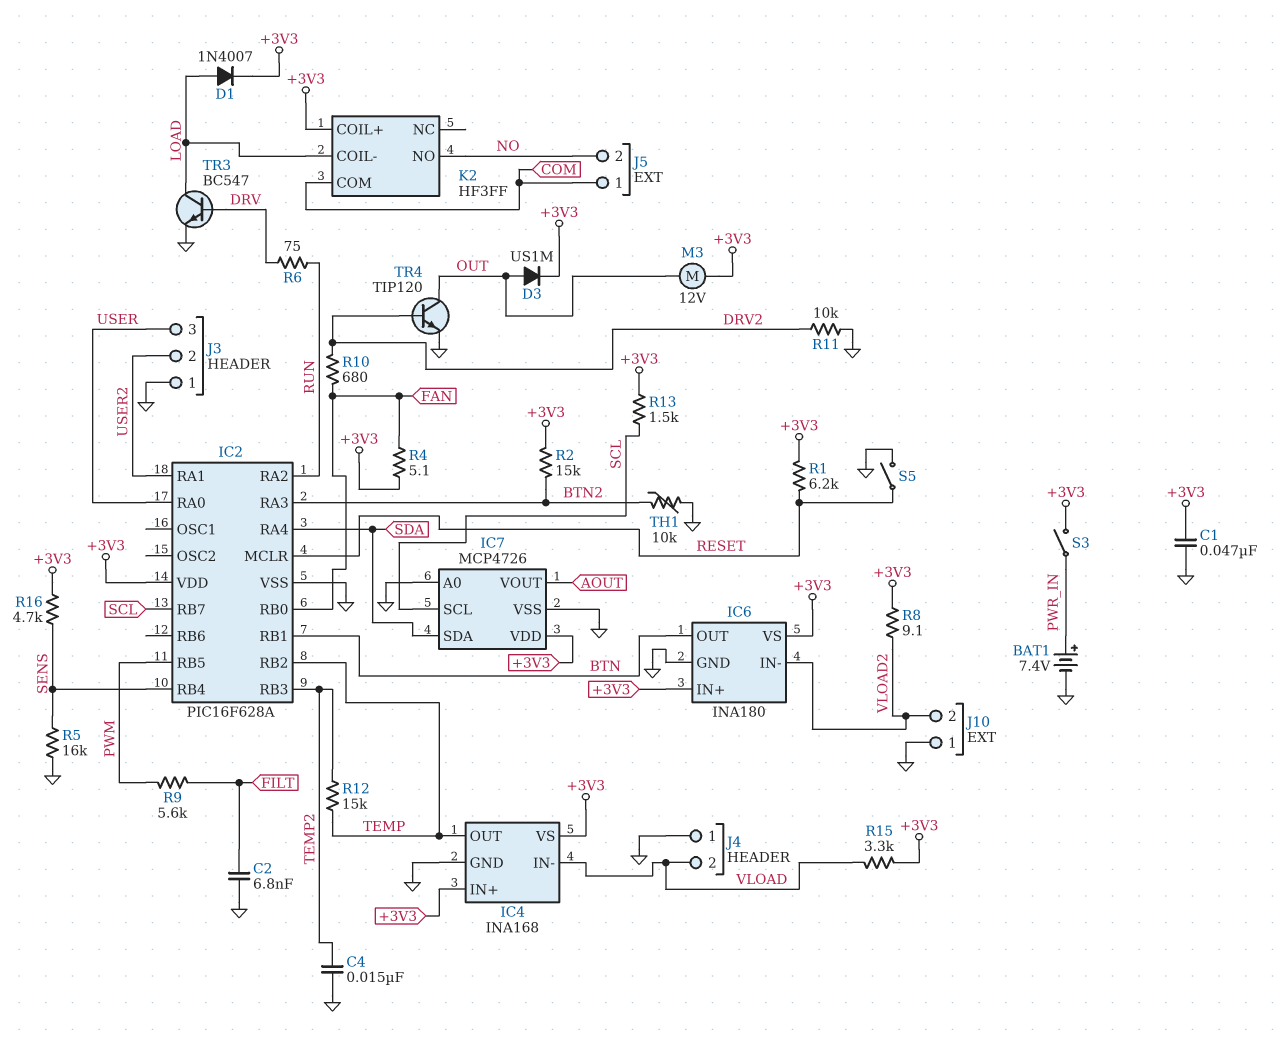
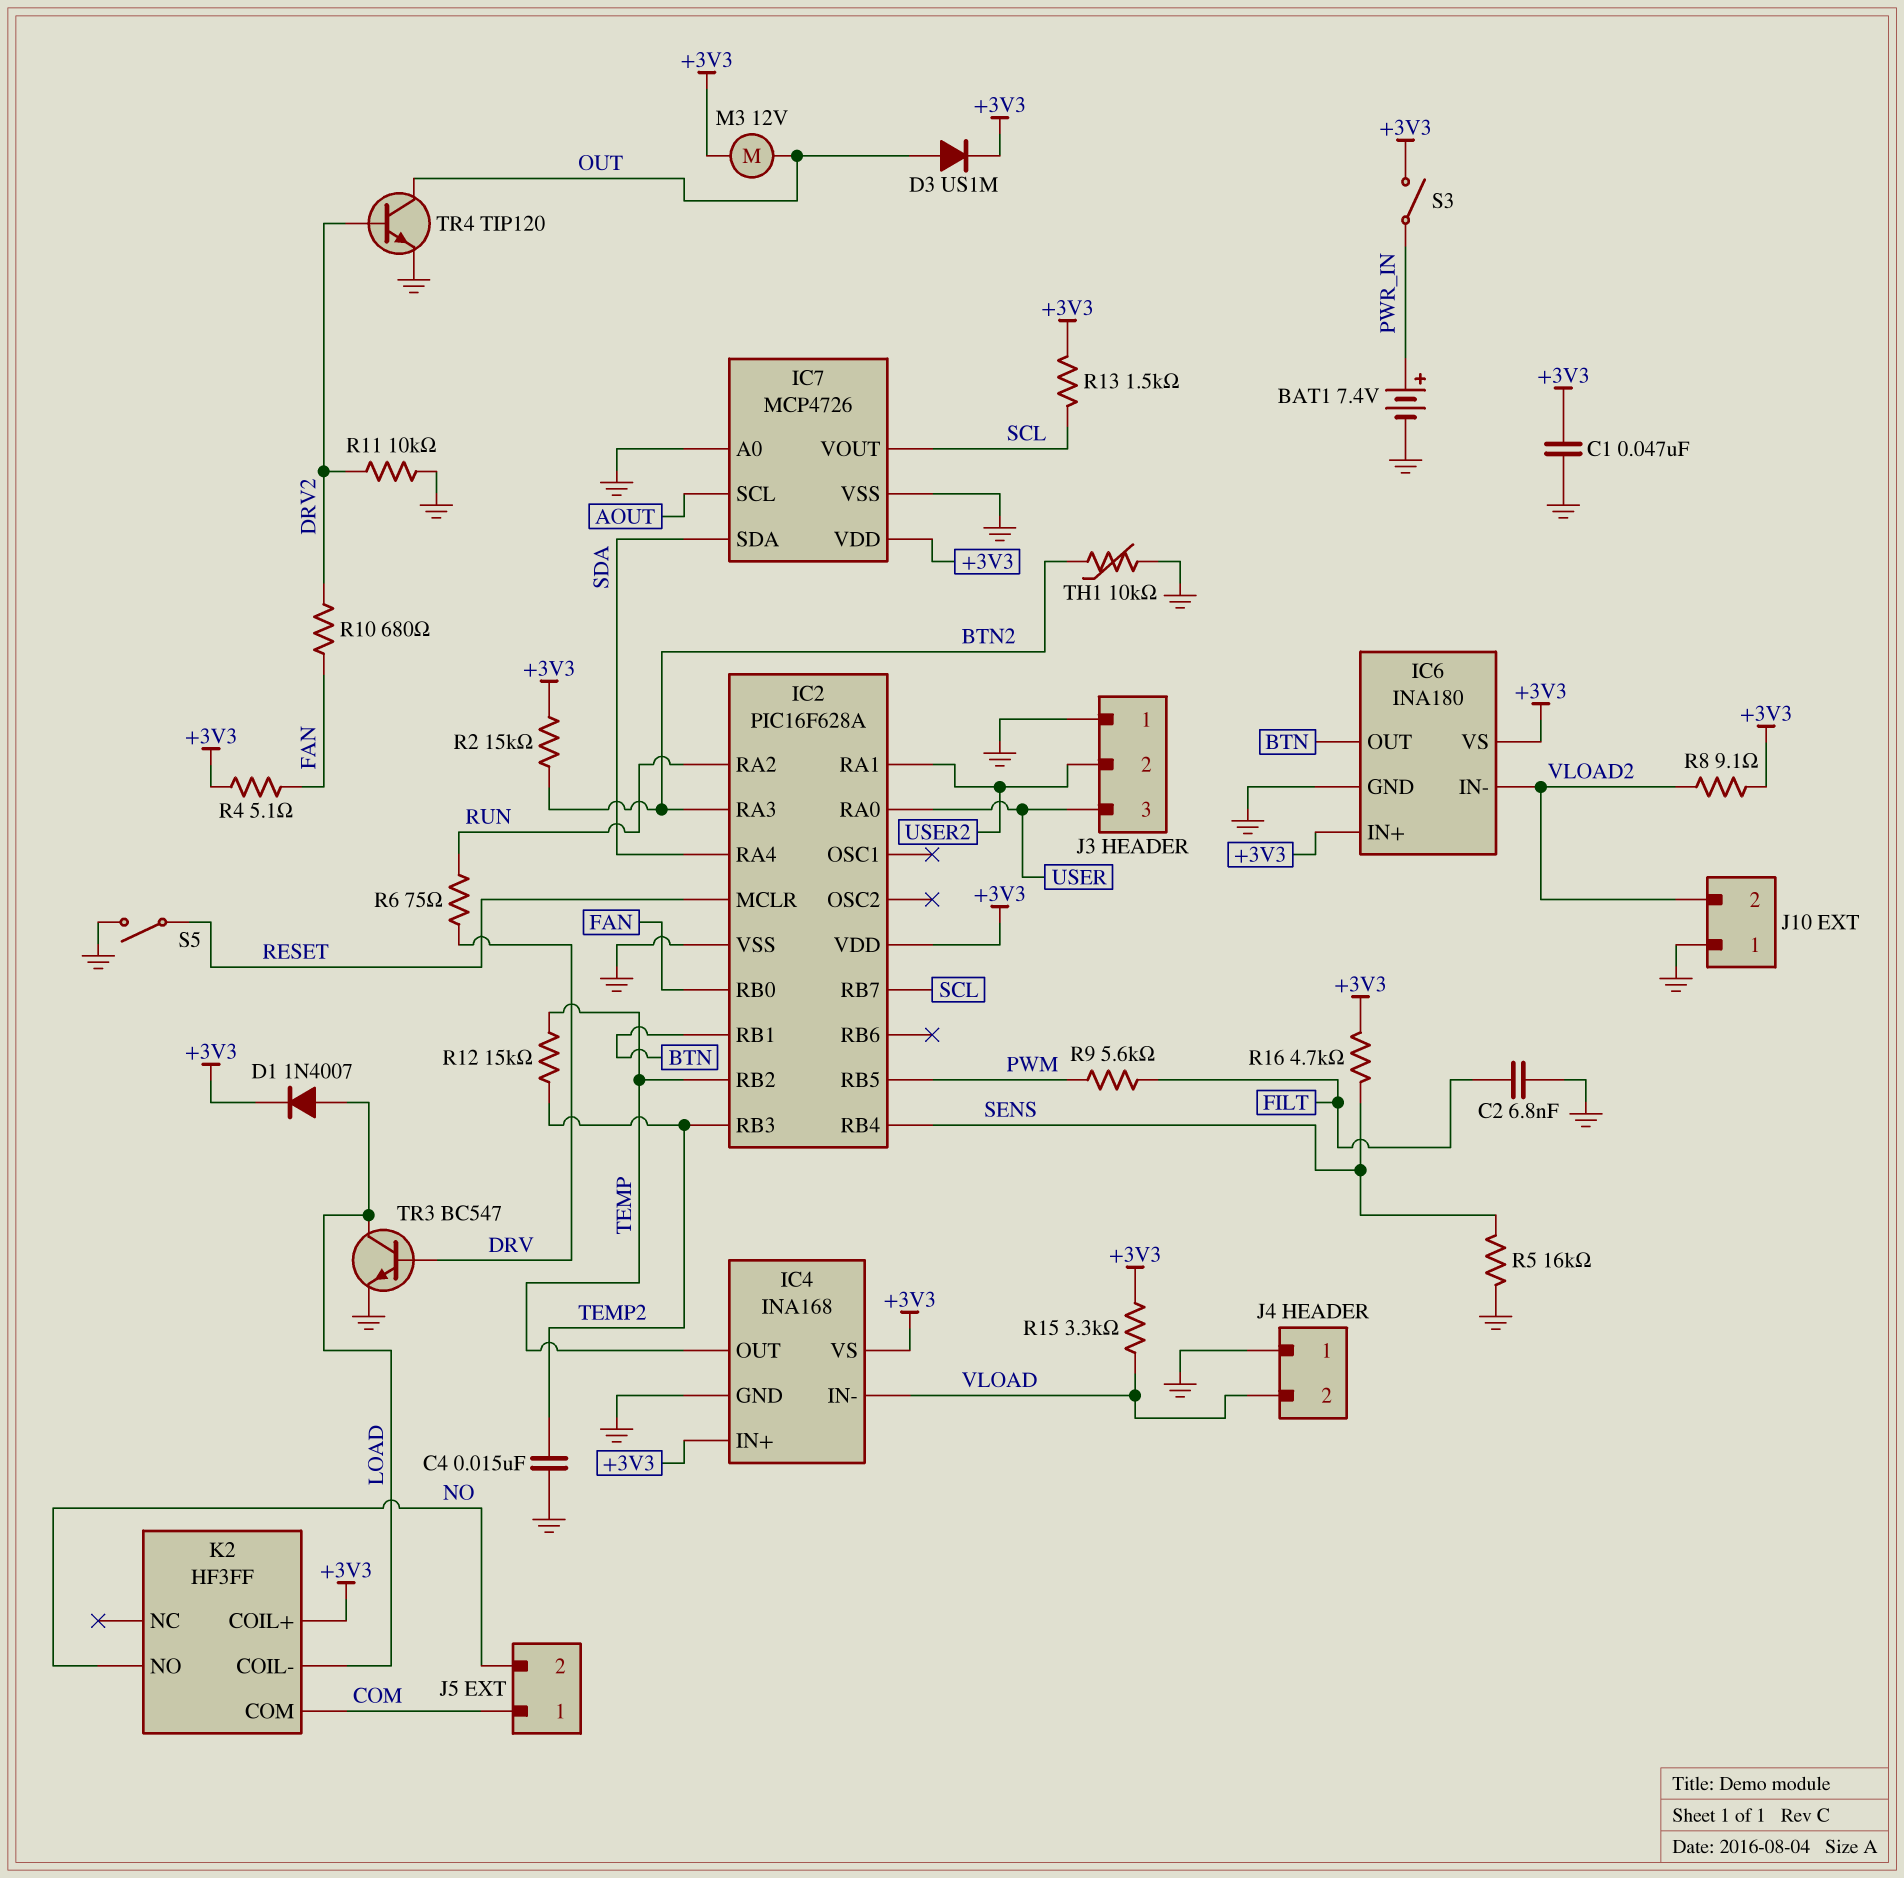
IC7 pin SCL: SCL -> AOUT
IC7 pin VOUT: AOUT -> SCL
R1: 6.2k (+3V3, RESET) -> none

